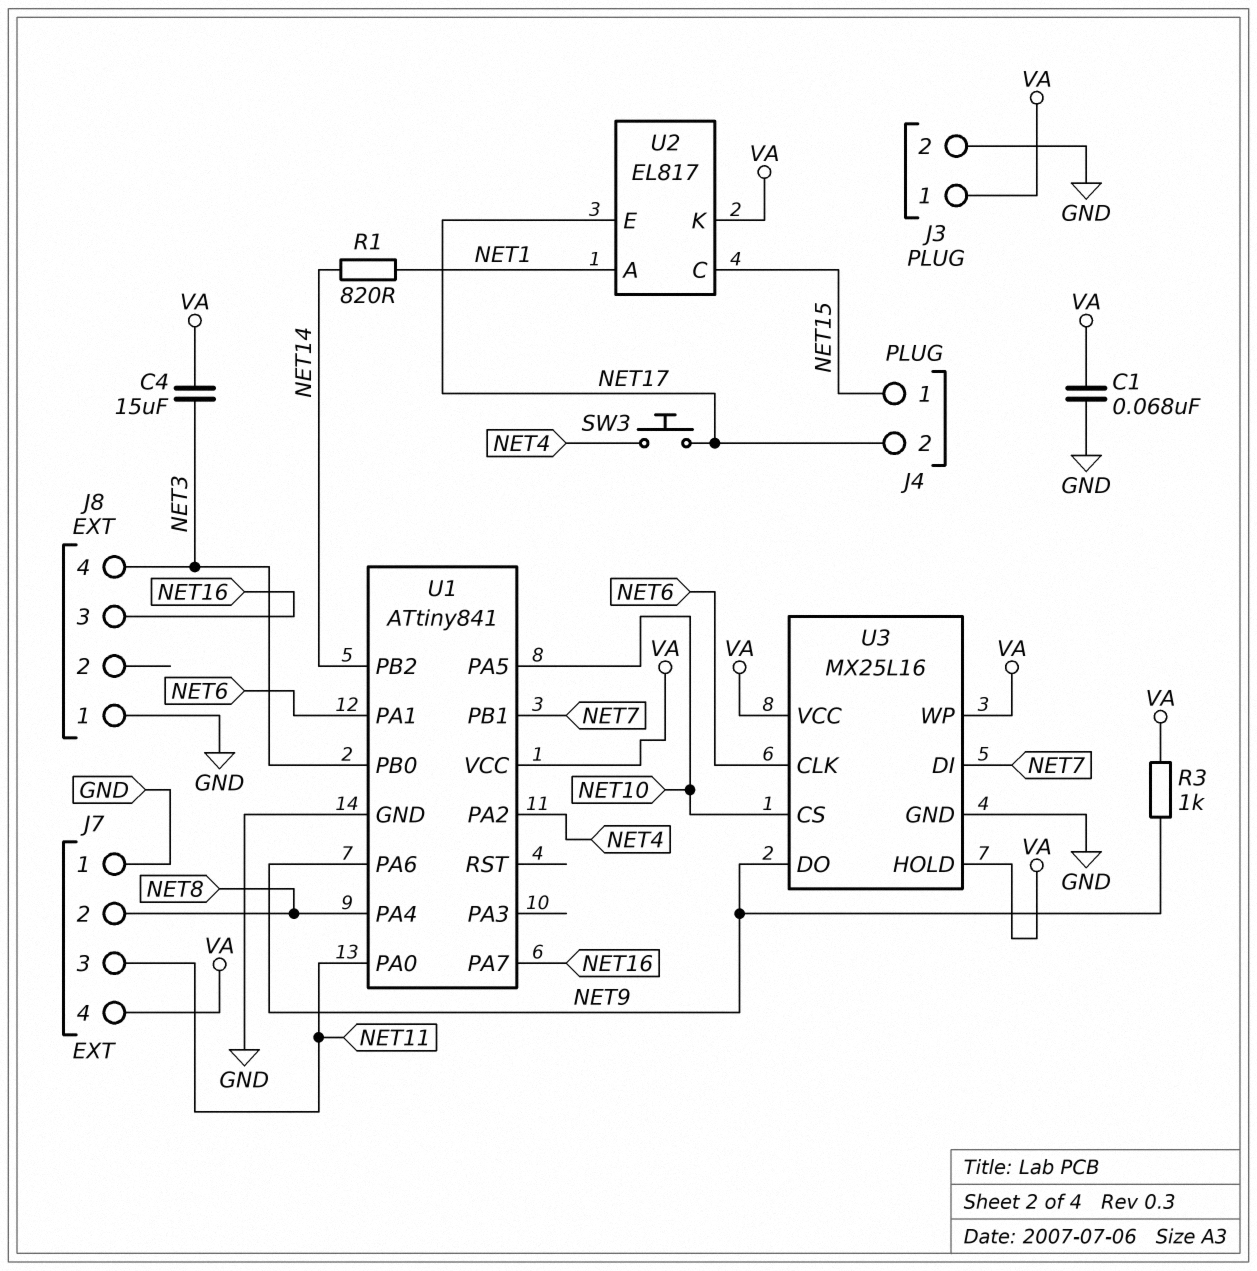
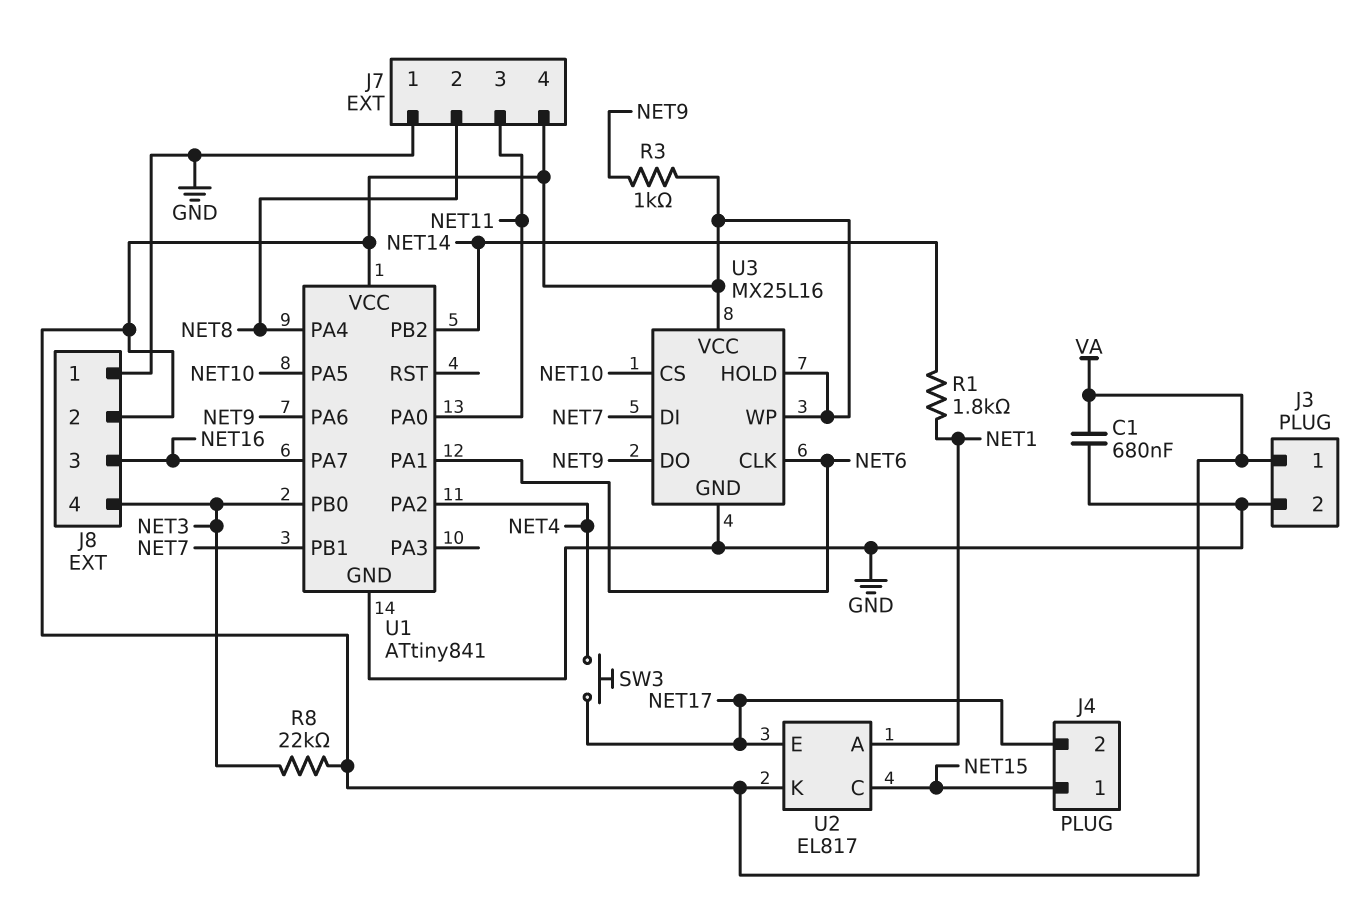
C1: 68nF (GND, VA) -> 680nF (GND, VA)
C4: 15uF (NET3, VA) -> none
J8 pin 2: none -> VA
R1: 820 (NET1, NET14) -> 1.8k (NET1, NET14)
R8: none -> 22k (NET3, VA)

